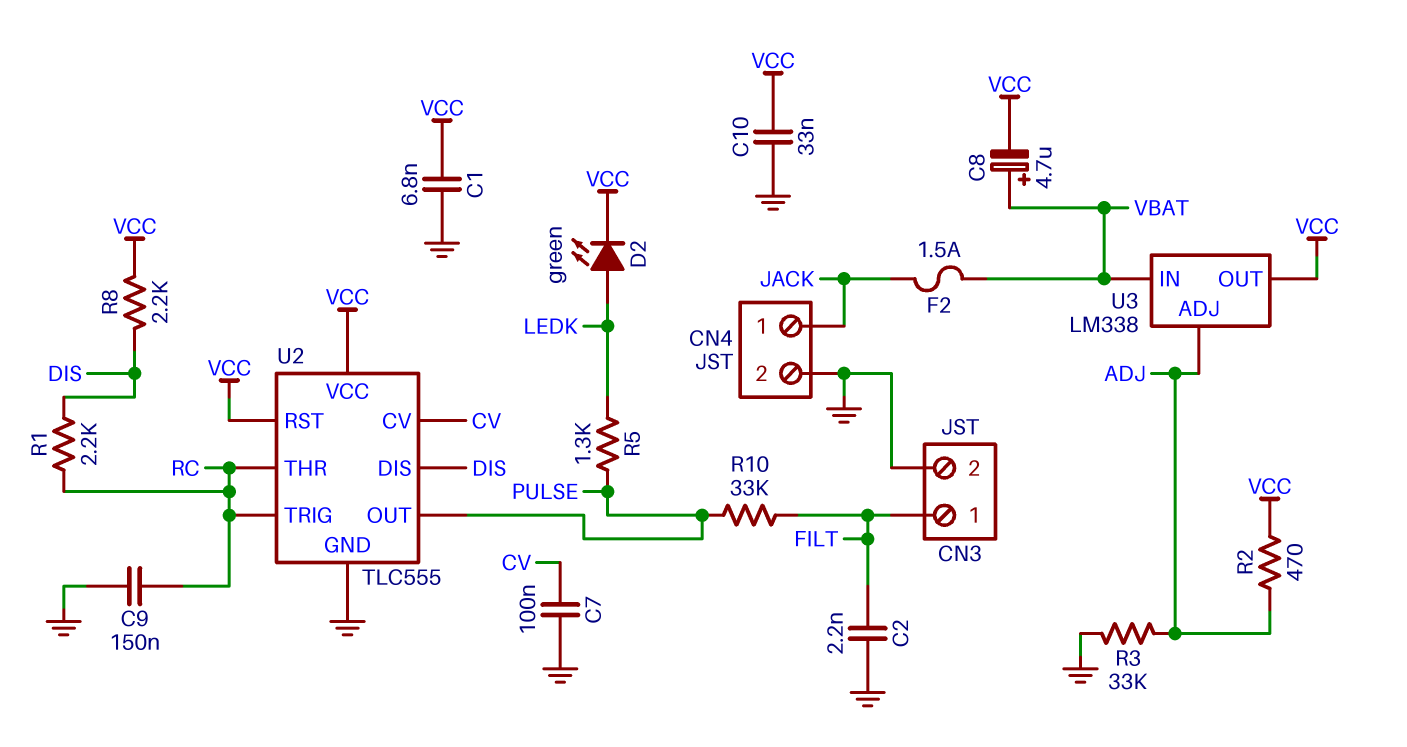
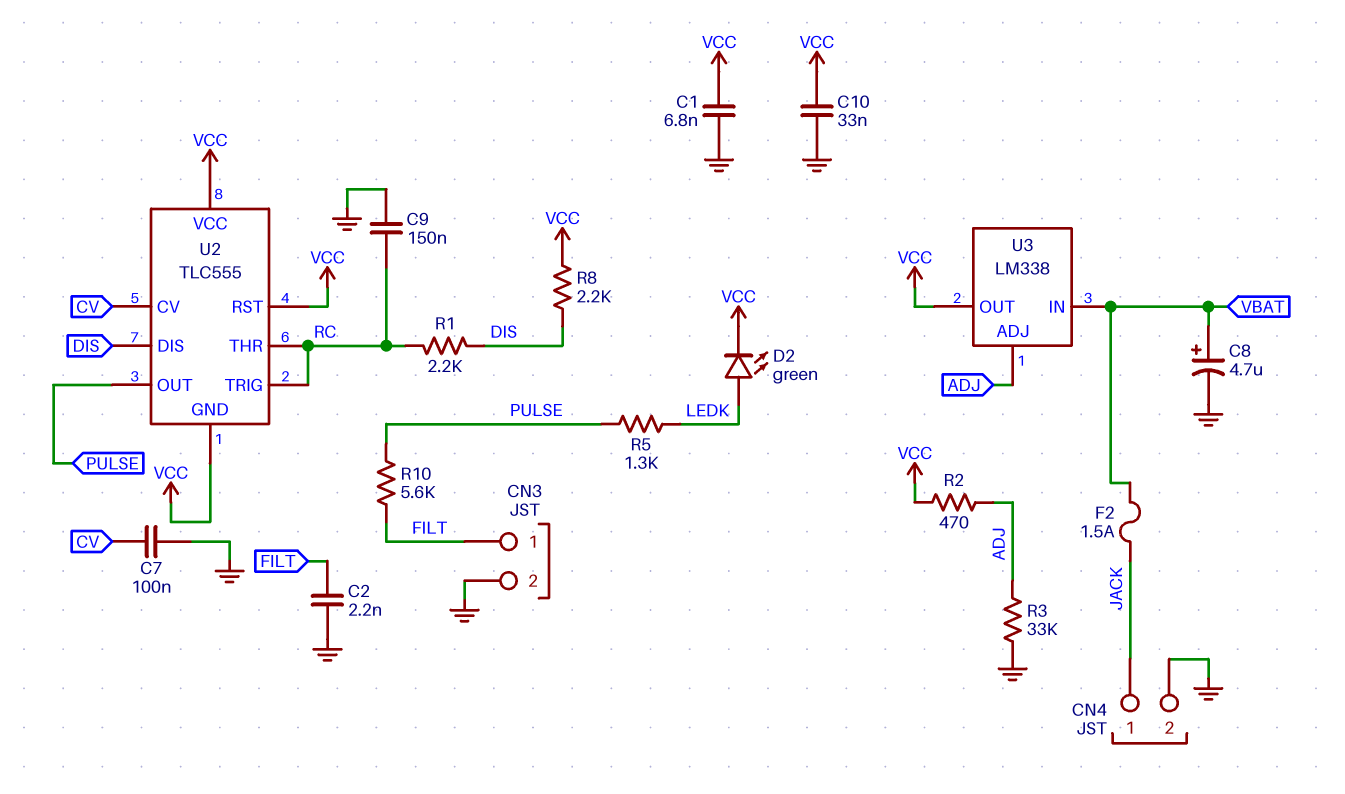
C8: 4.7uF (plus VBAT, minus VCC) -> 4.7uF (plus VBAT, minus GND)
R10: 33k (FILT, PULSE) -> 5.6k (FILT, PULSE)
U2 pin GND: GND -> VCC

